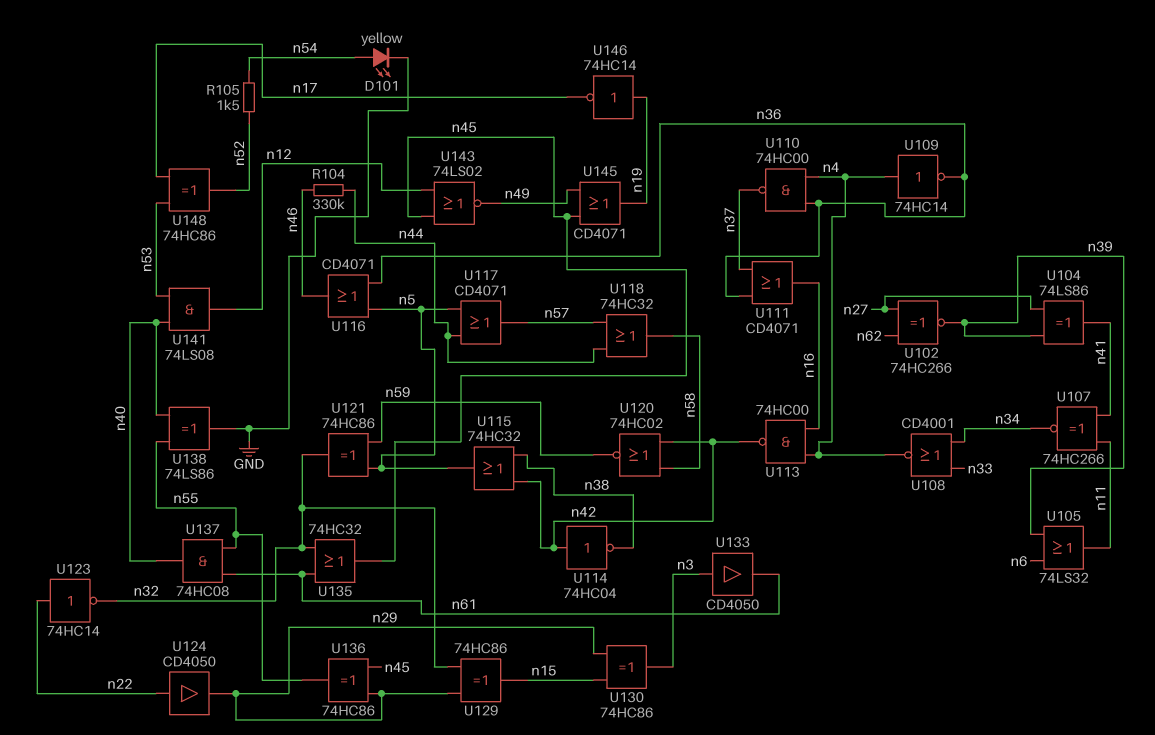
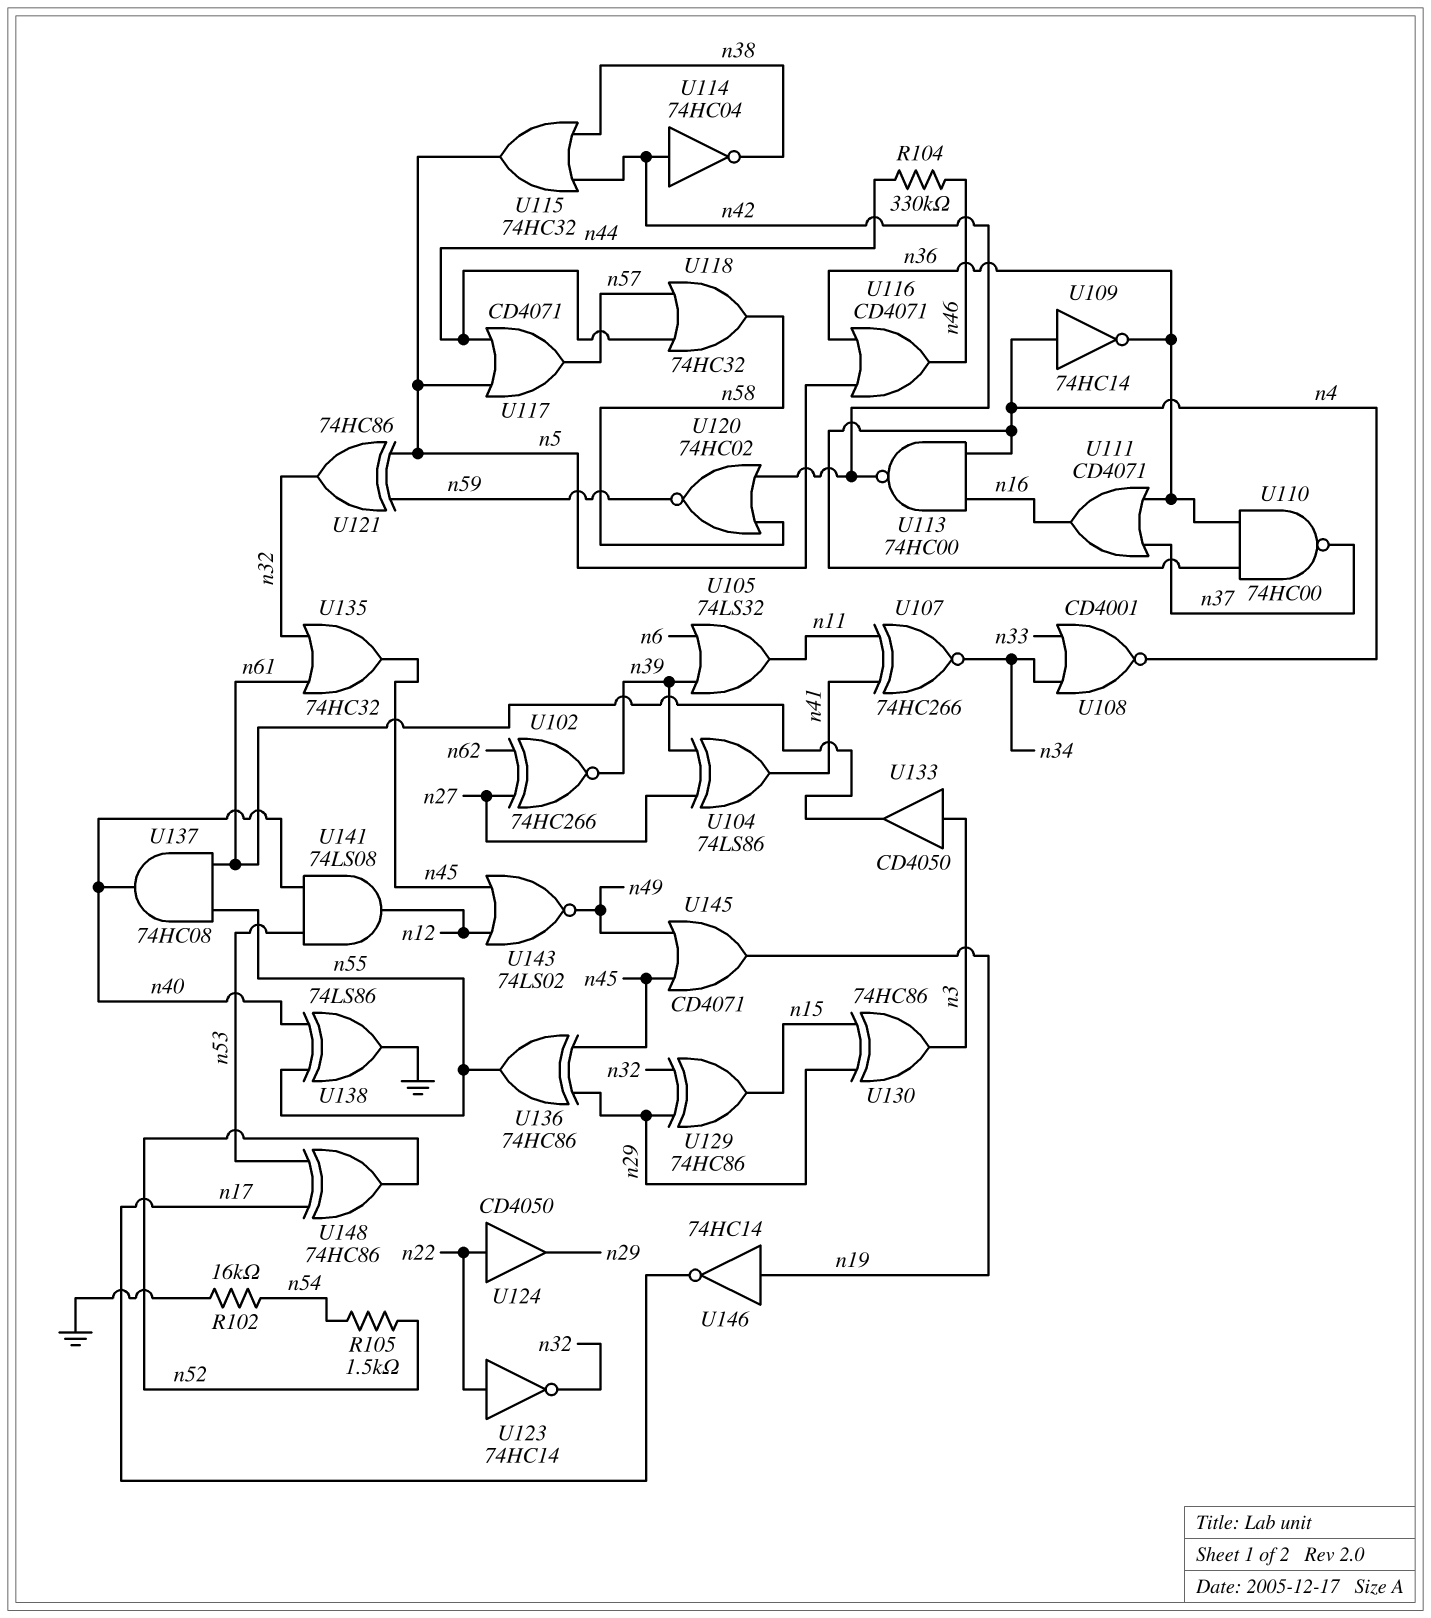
D101: LED yellow (A n54, K GND) -> none
R102: none -> 16k (GND, n54)

